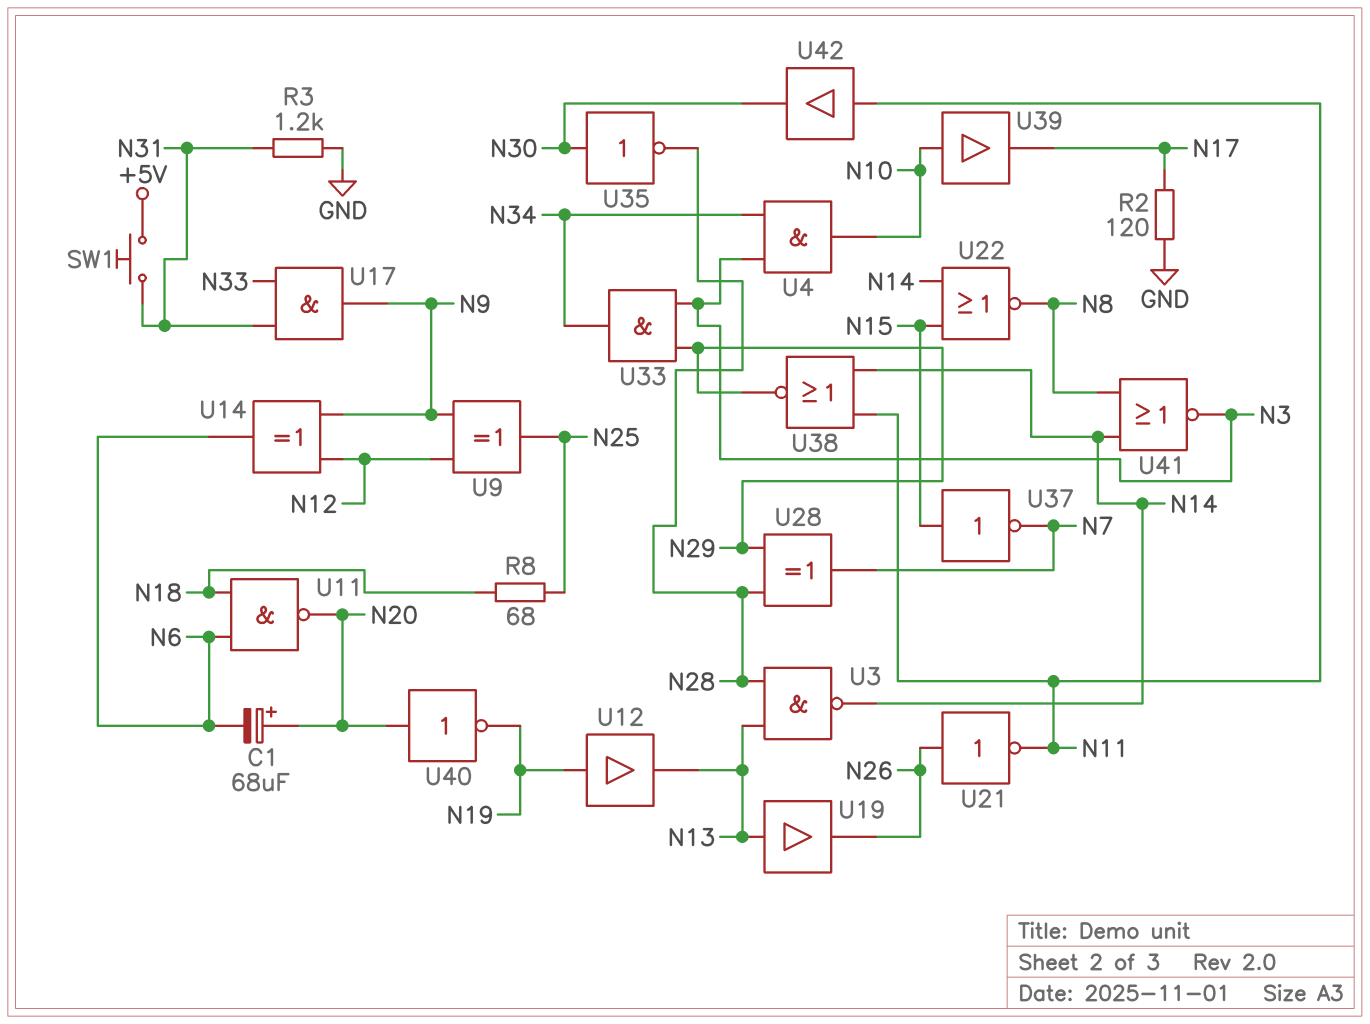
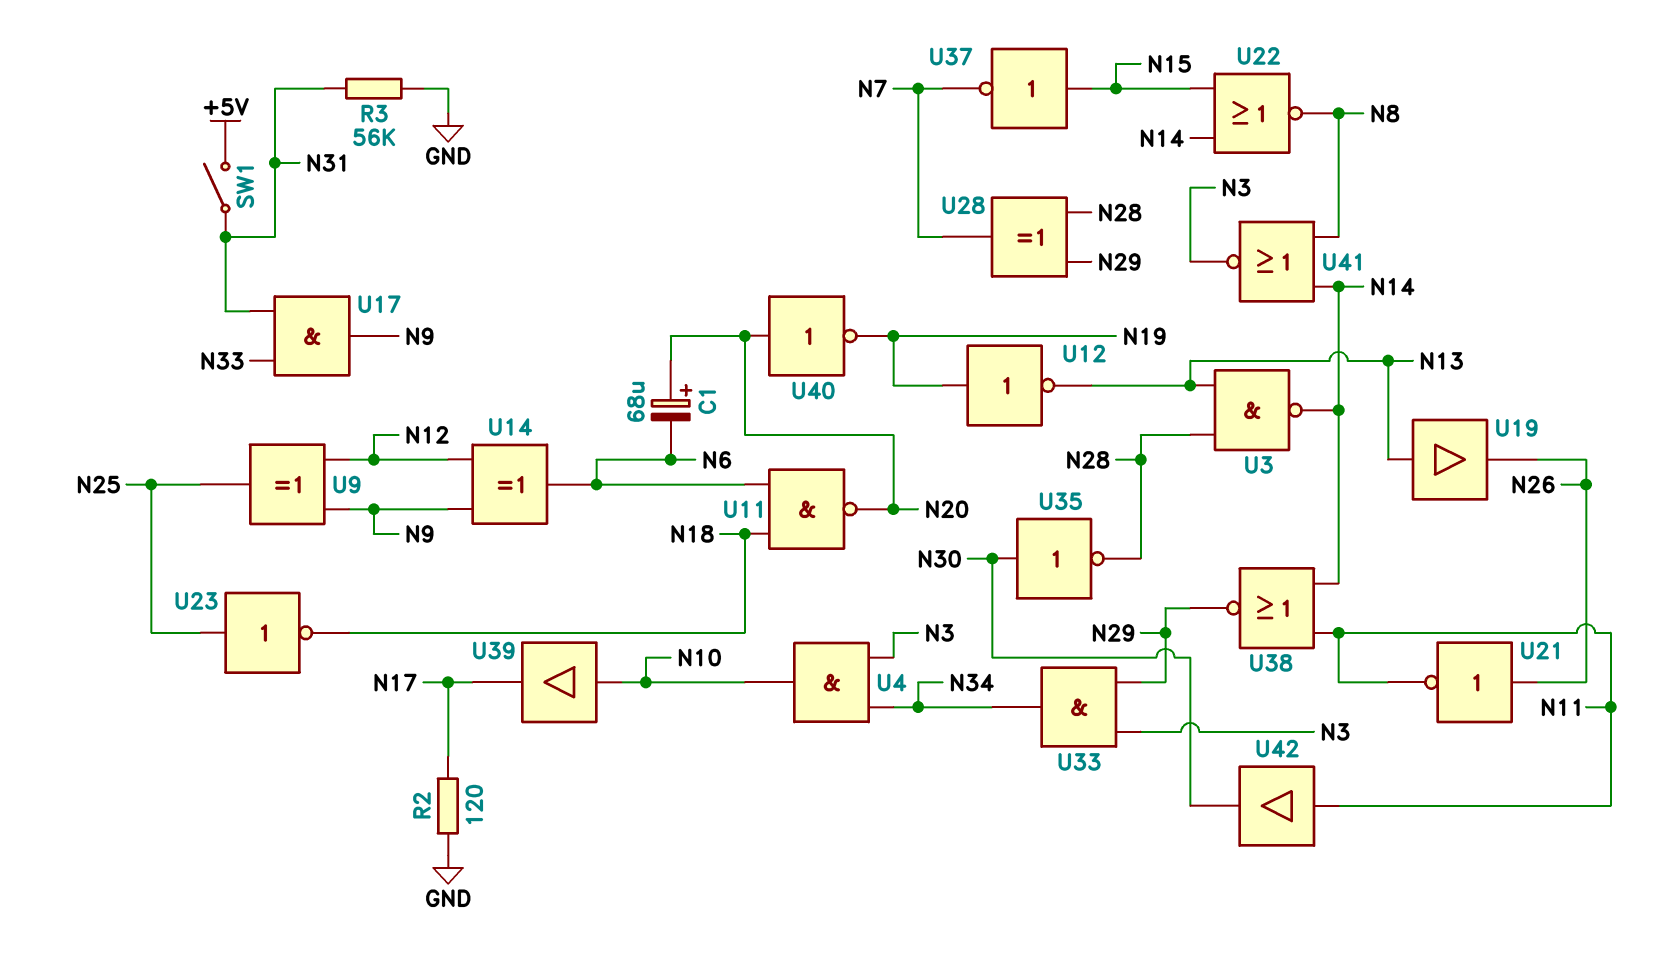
R3: 1.2k (GND, N31) -> 56k (GND, N31)
R8: 68 (N18, N25) -> none
SW1: button (+5V, N31) -> switch (+5V, N31)
U12: buffer (in N19, out N13) -> NOT (in N19, out N13)
U23: none -> NOT (in N25, out N18)

